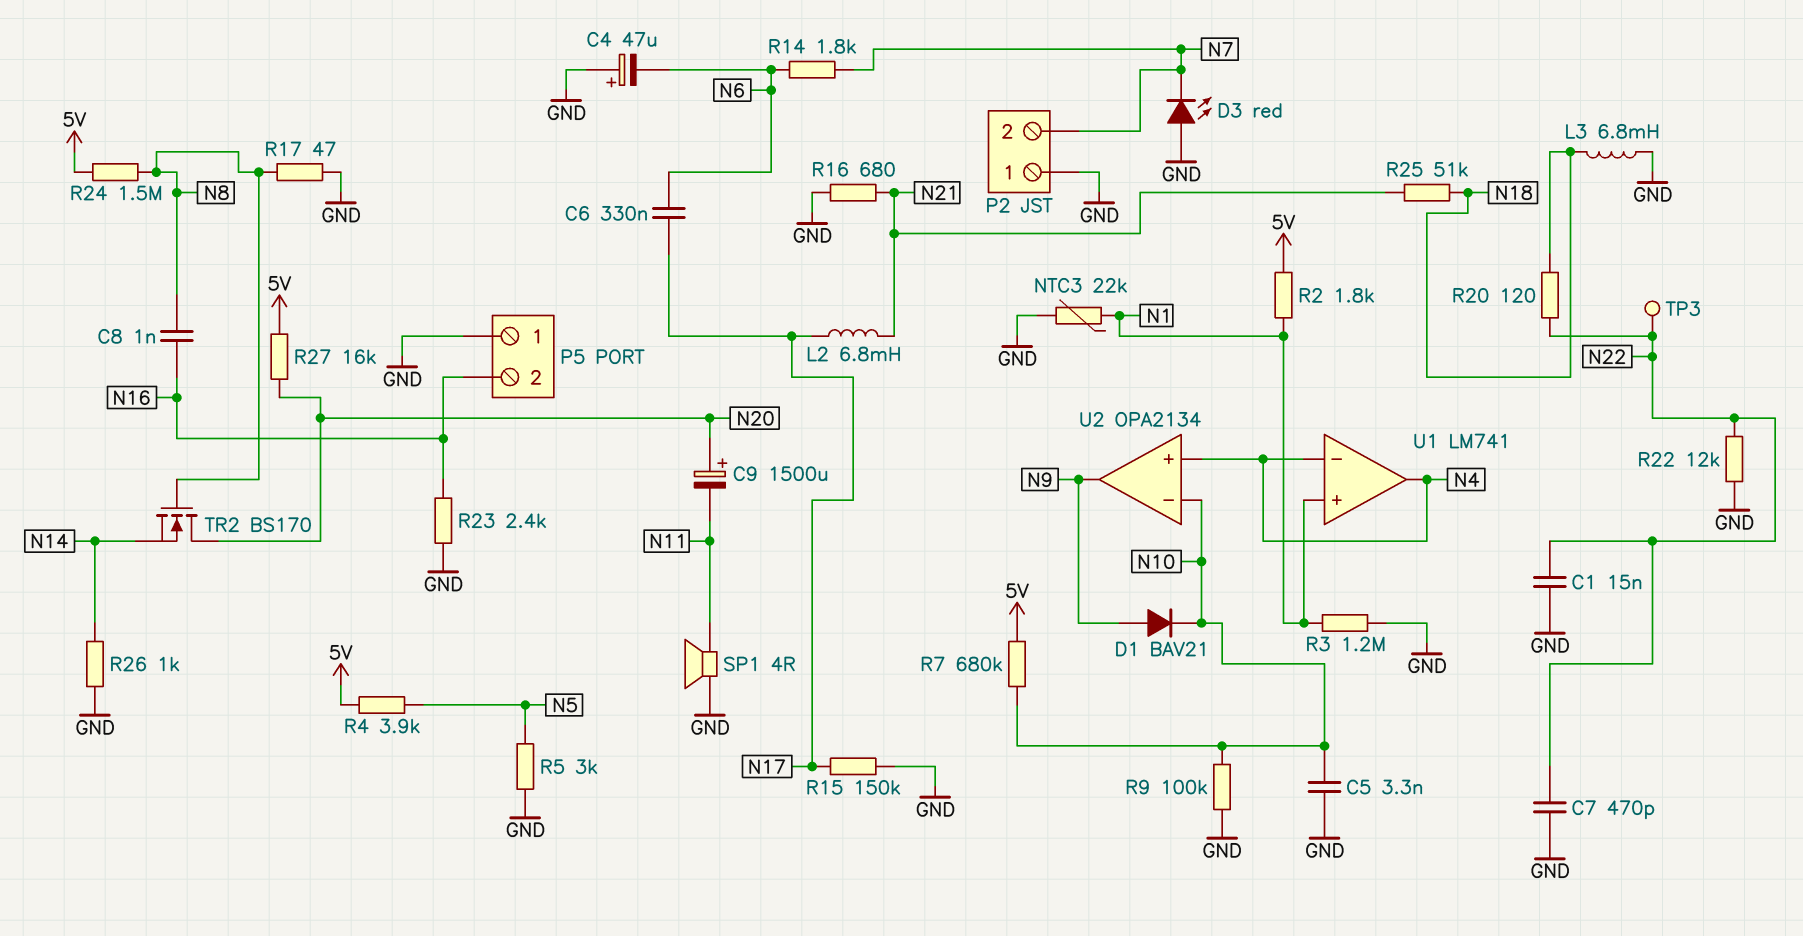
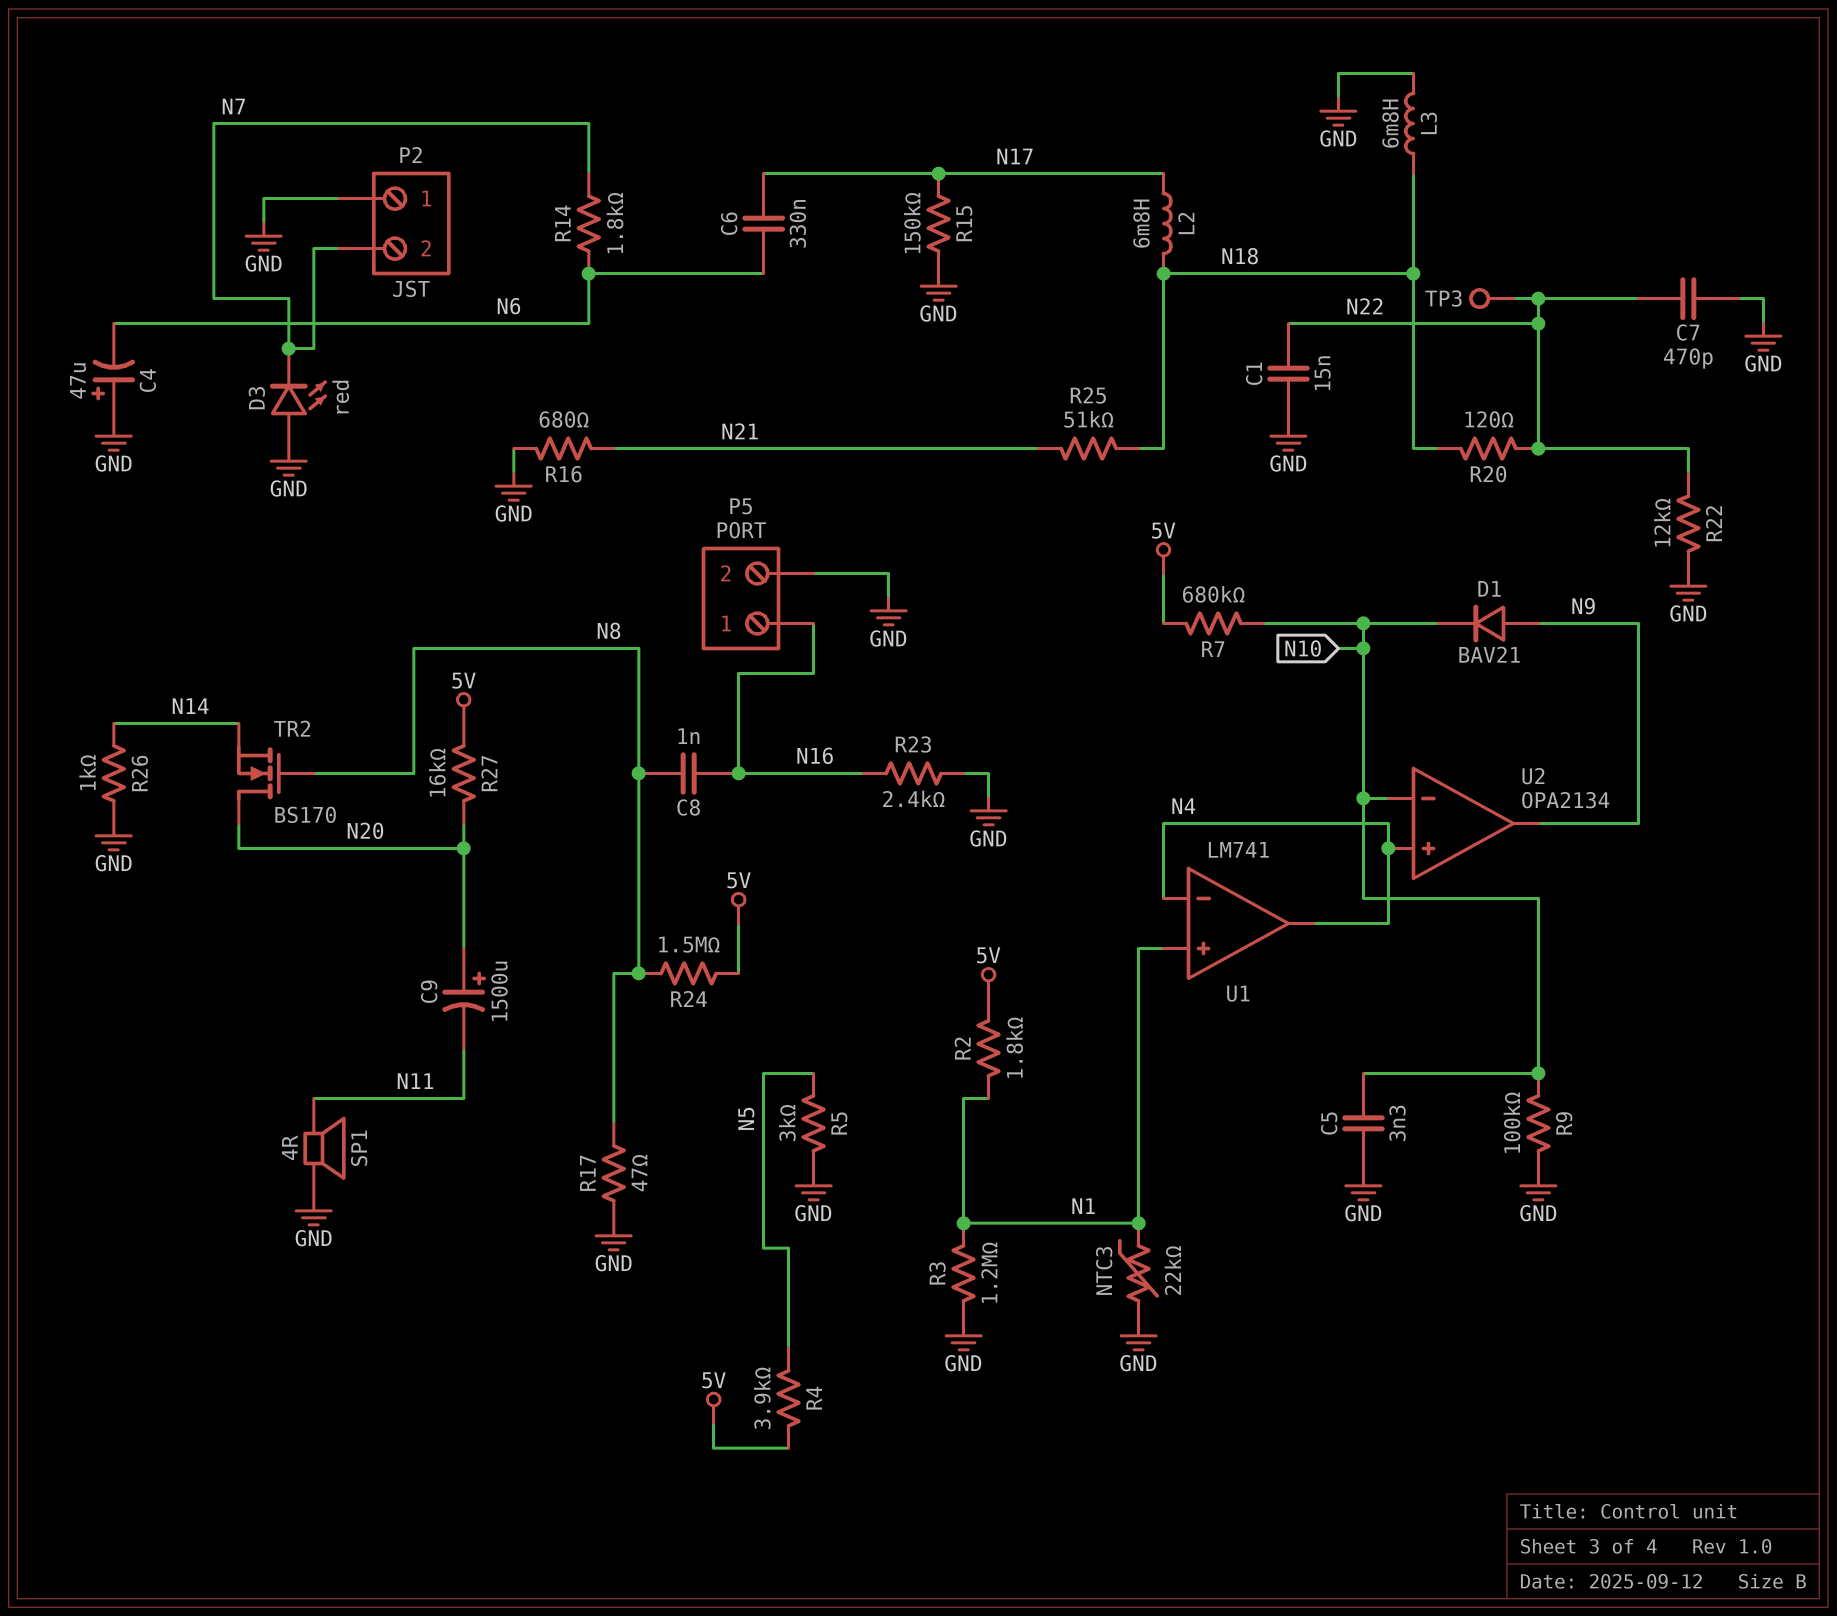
L2: 6.8mH (N17, N21) -> 6.8mH (N17, N18)
P5 pin 1: GND -> N16
P5 pin 2: N16 -> GND

